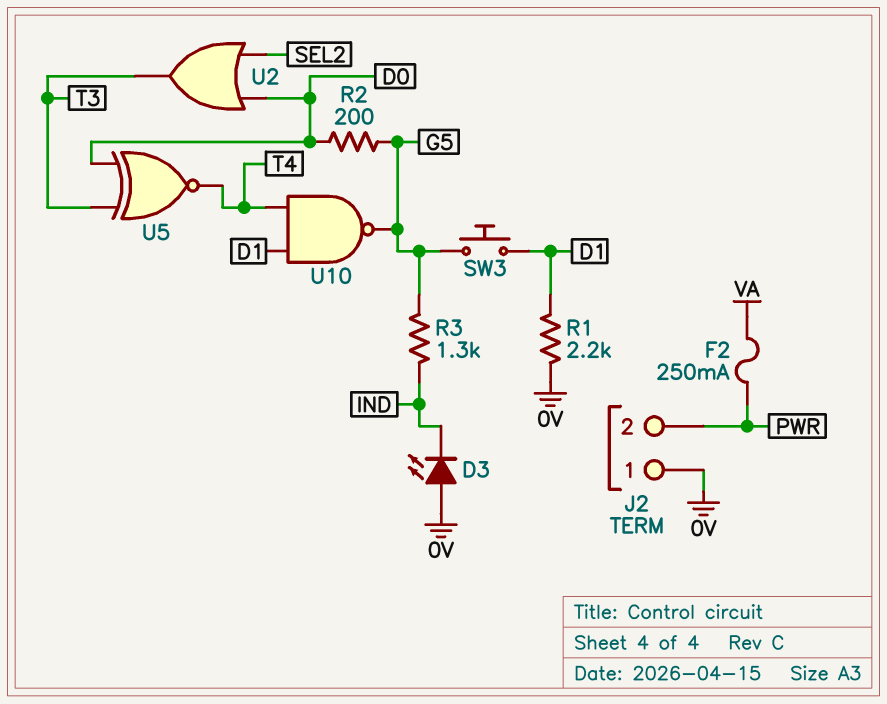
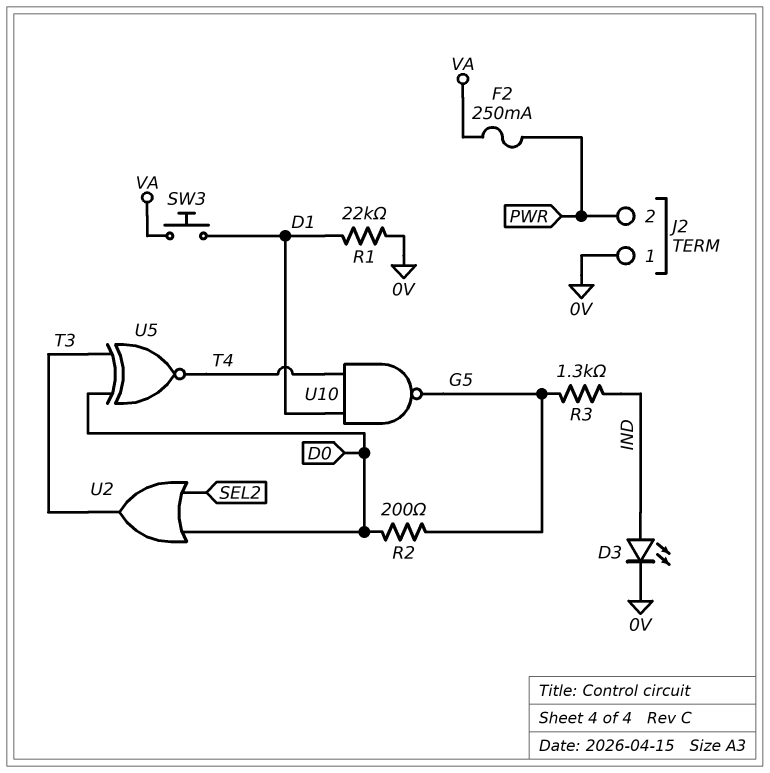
D3: LED (A 0V, K IND) -> LED (A IND, K 0V)
R1: 2.2k (0V, D1) -> 22k (0V, D1)
SW3: button (D1, G5) -> button (D1, VA)

